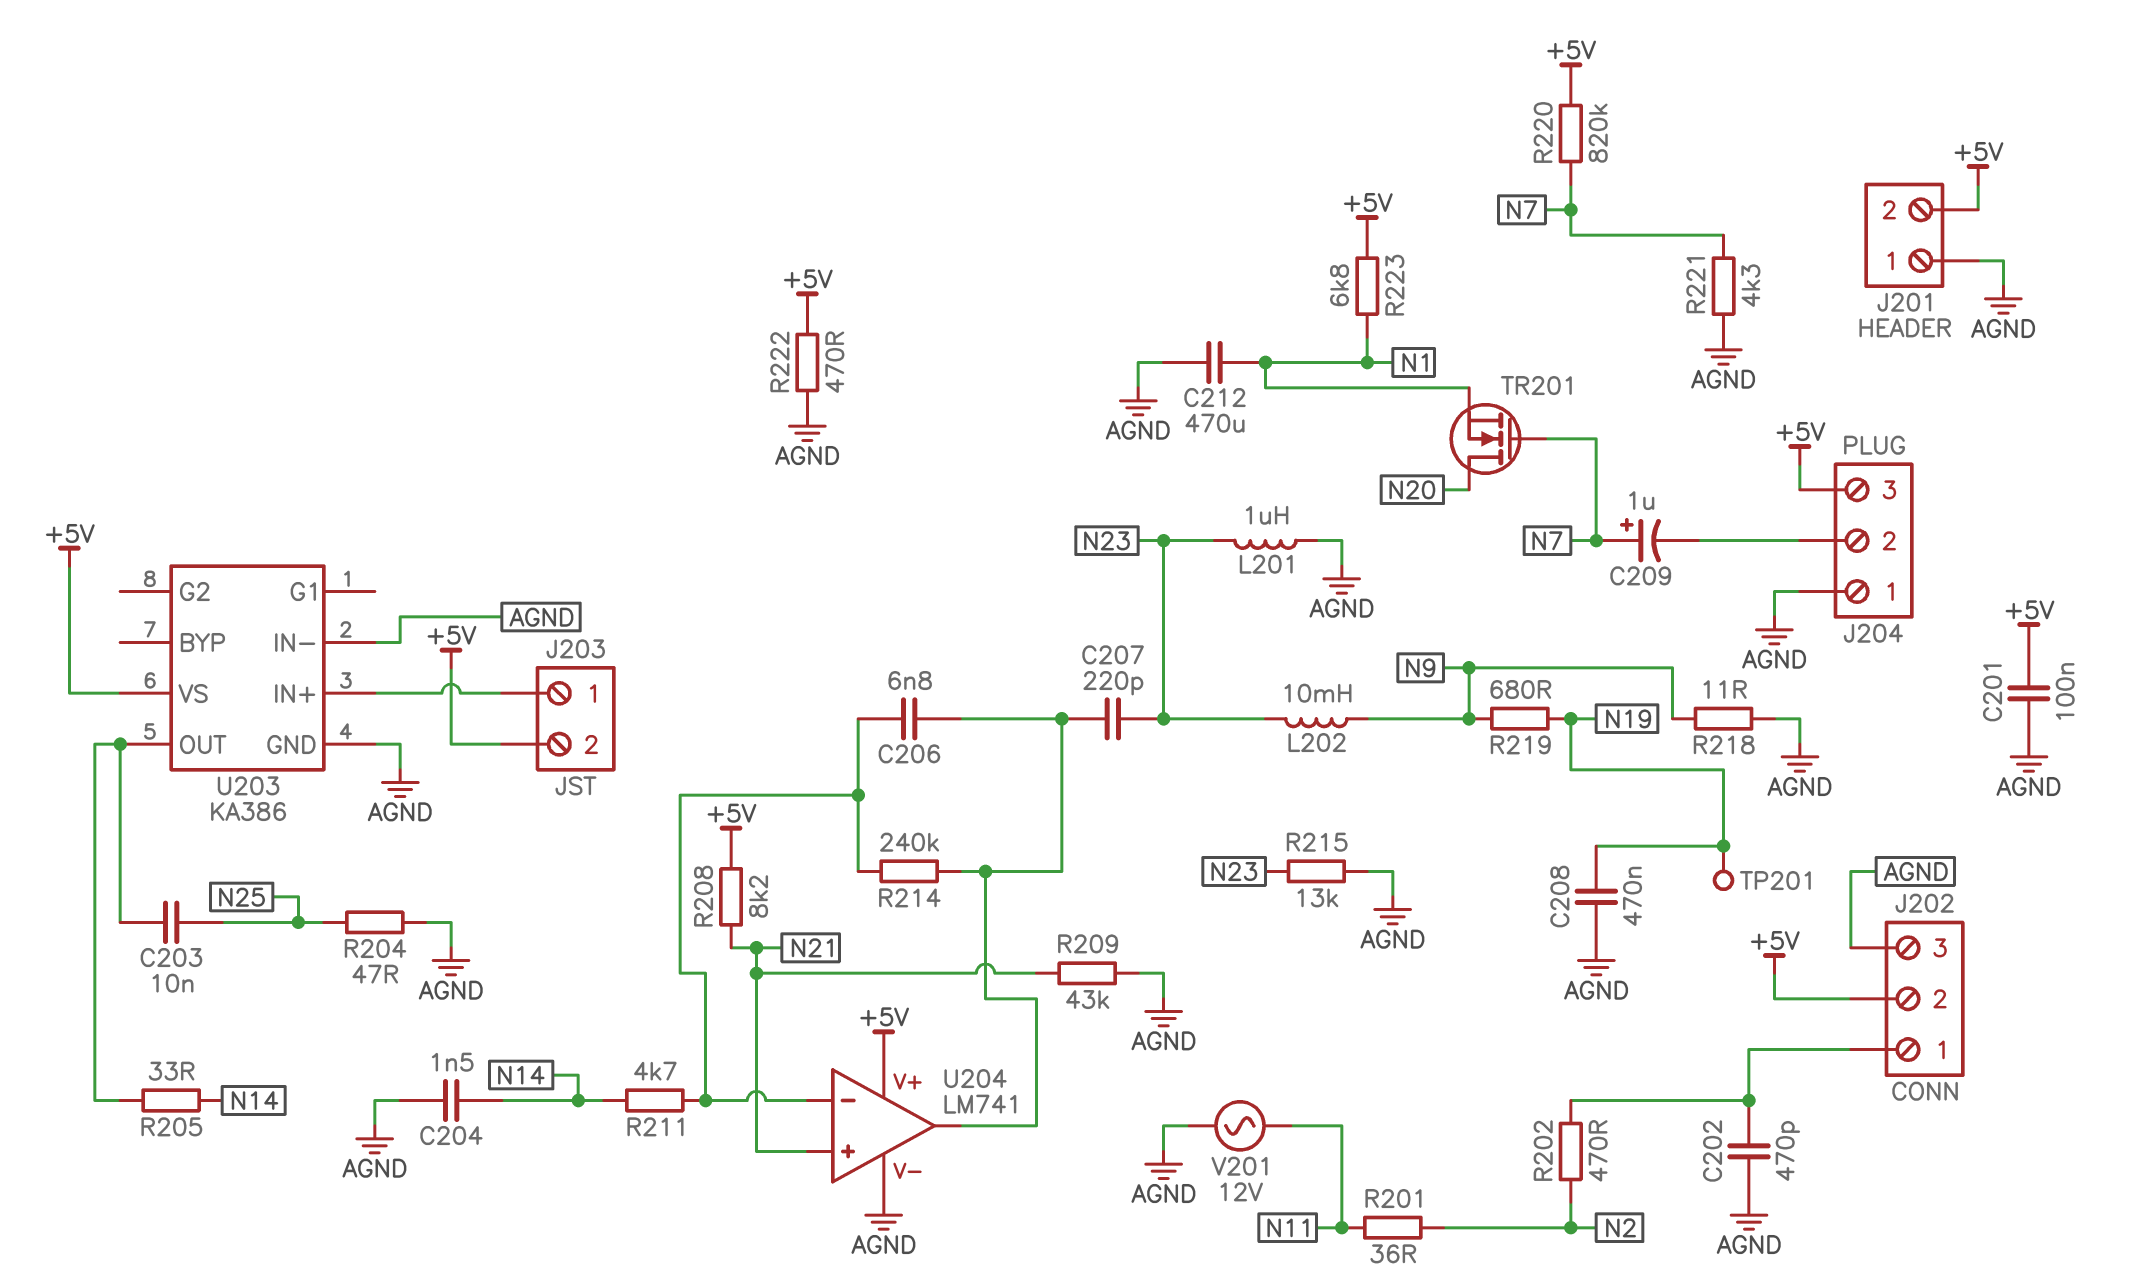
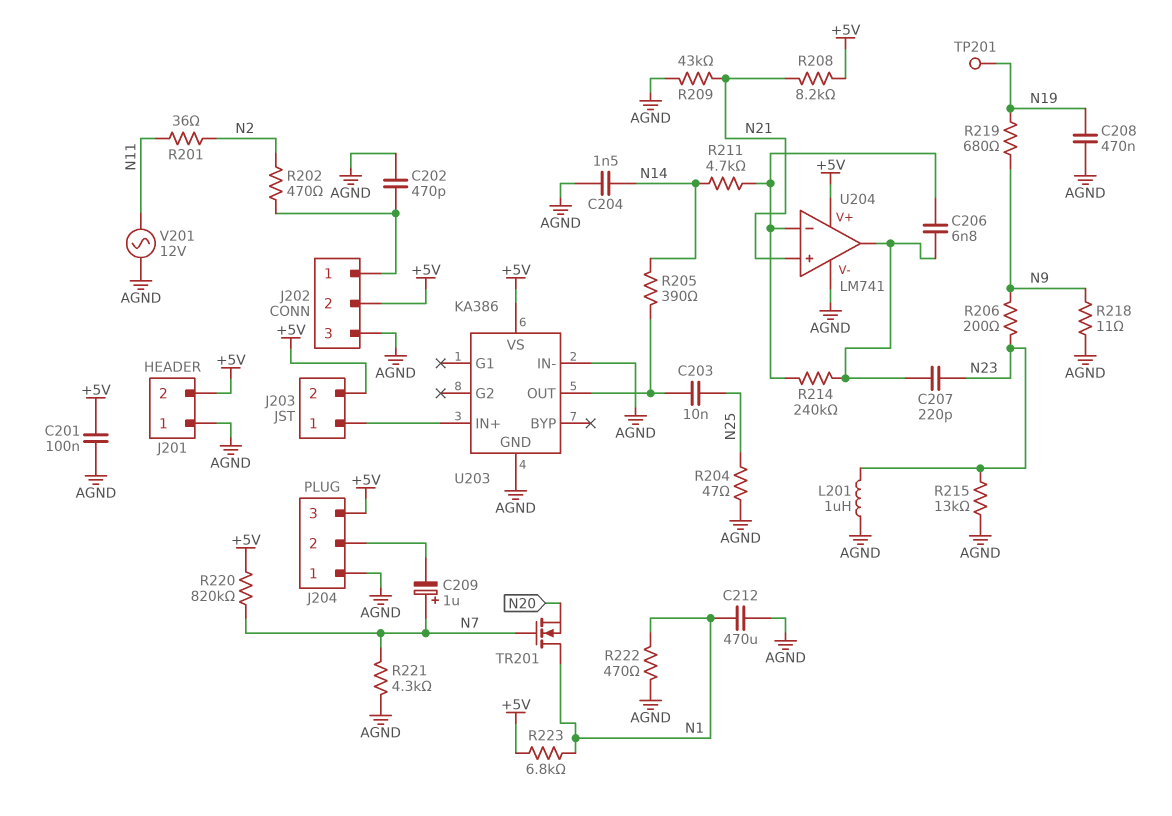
L202: 10mH (N9, N23) -> none
R205: 33 (N14, U203/OUT) -> 390 (N14, U203/OUT)
R206: none -> 200 (N9, N23)
R222: 470 (+5V, AGND) -> 470 (AGND, N1)
TR201: NMOS (G N7, D N20, S N1) -> NMOS (G N7, D N1, S N20)

